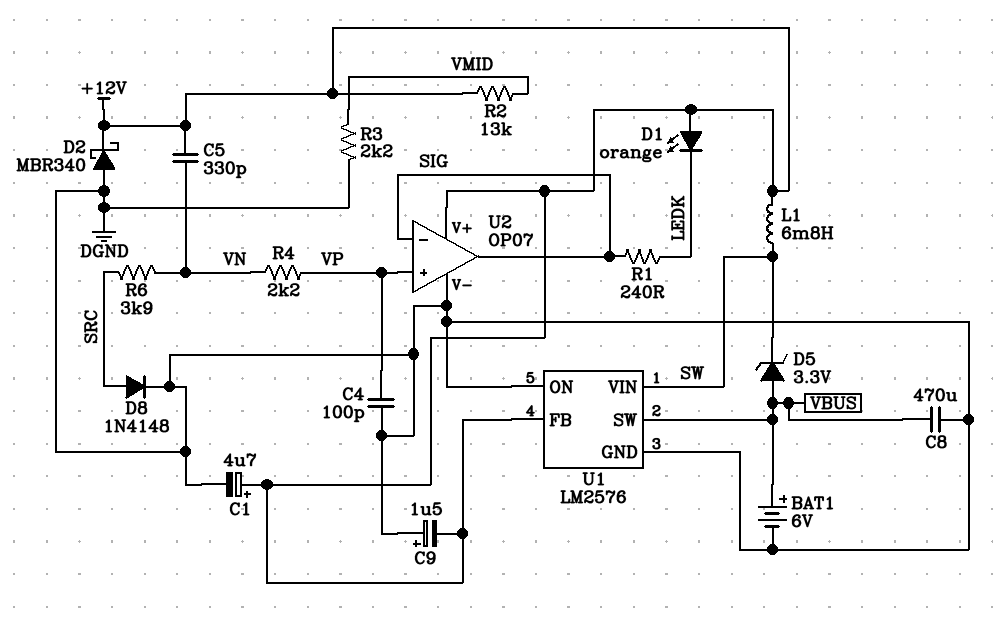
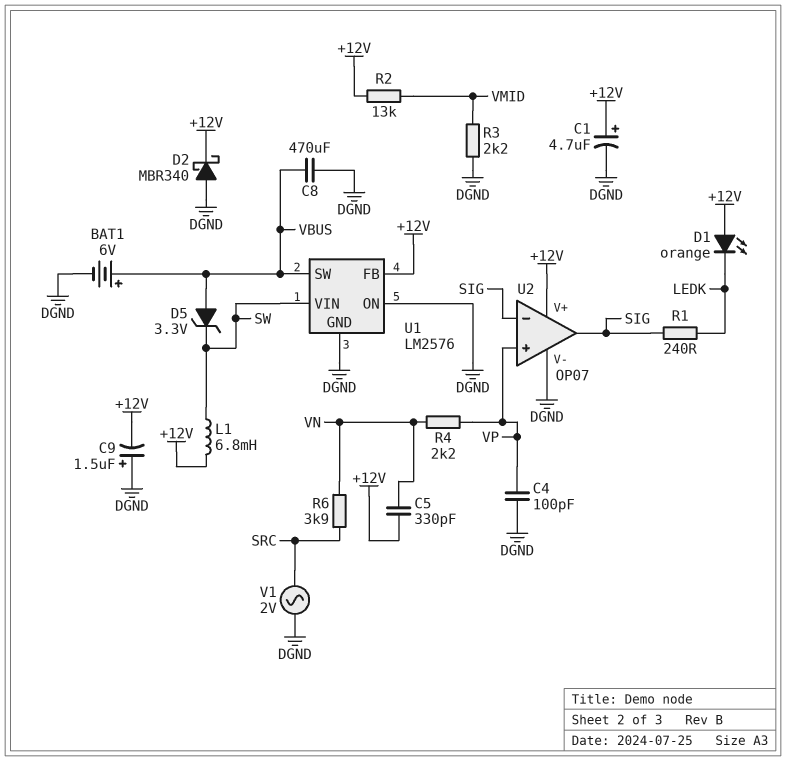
D8: diode 1N4148 (A SRC, K DGND) -> none
V1: none -> AC 2V (DGND, SRC)

